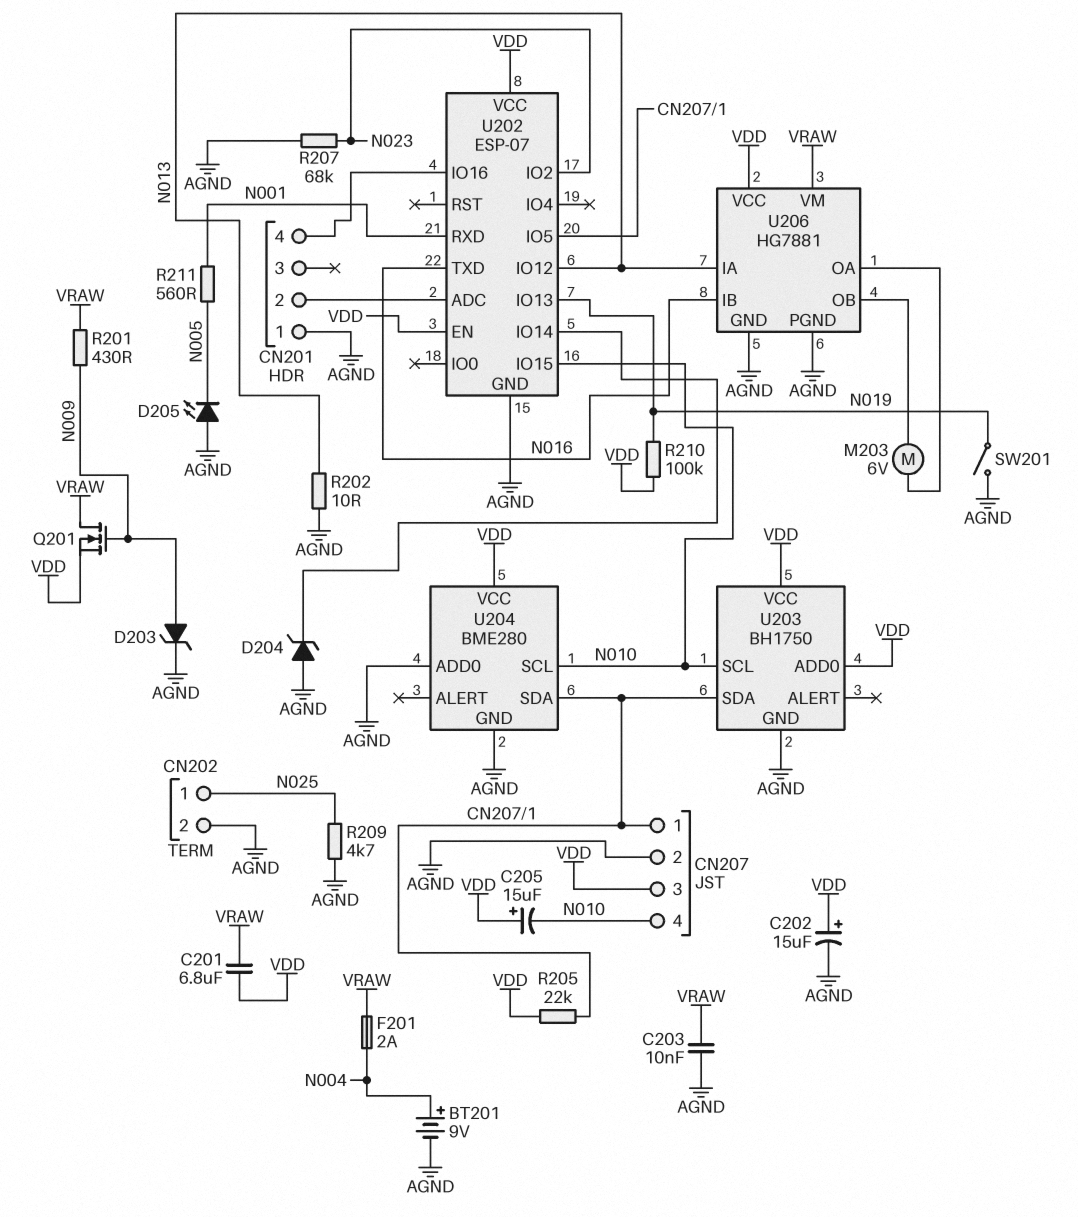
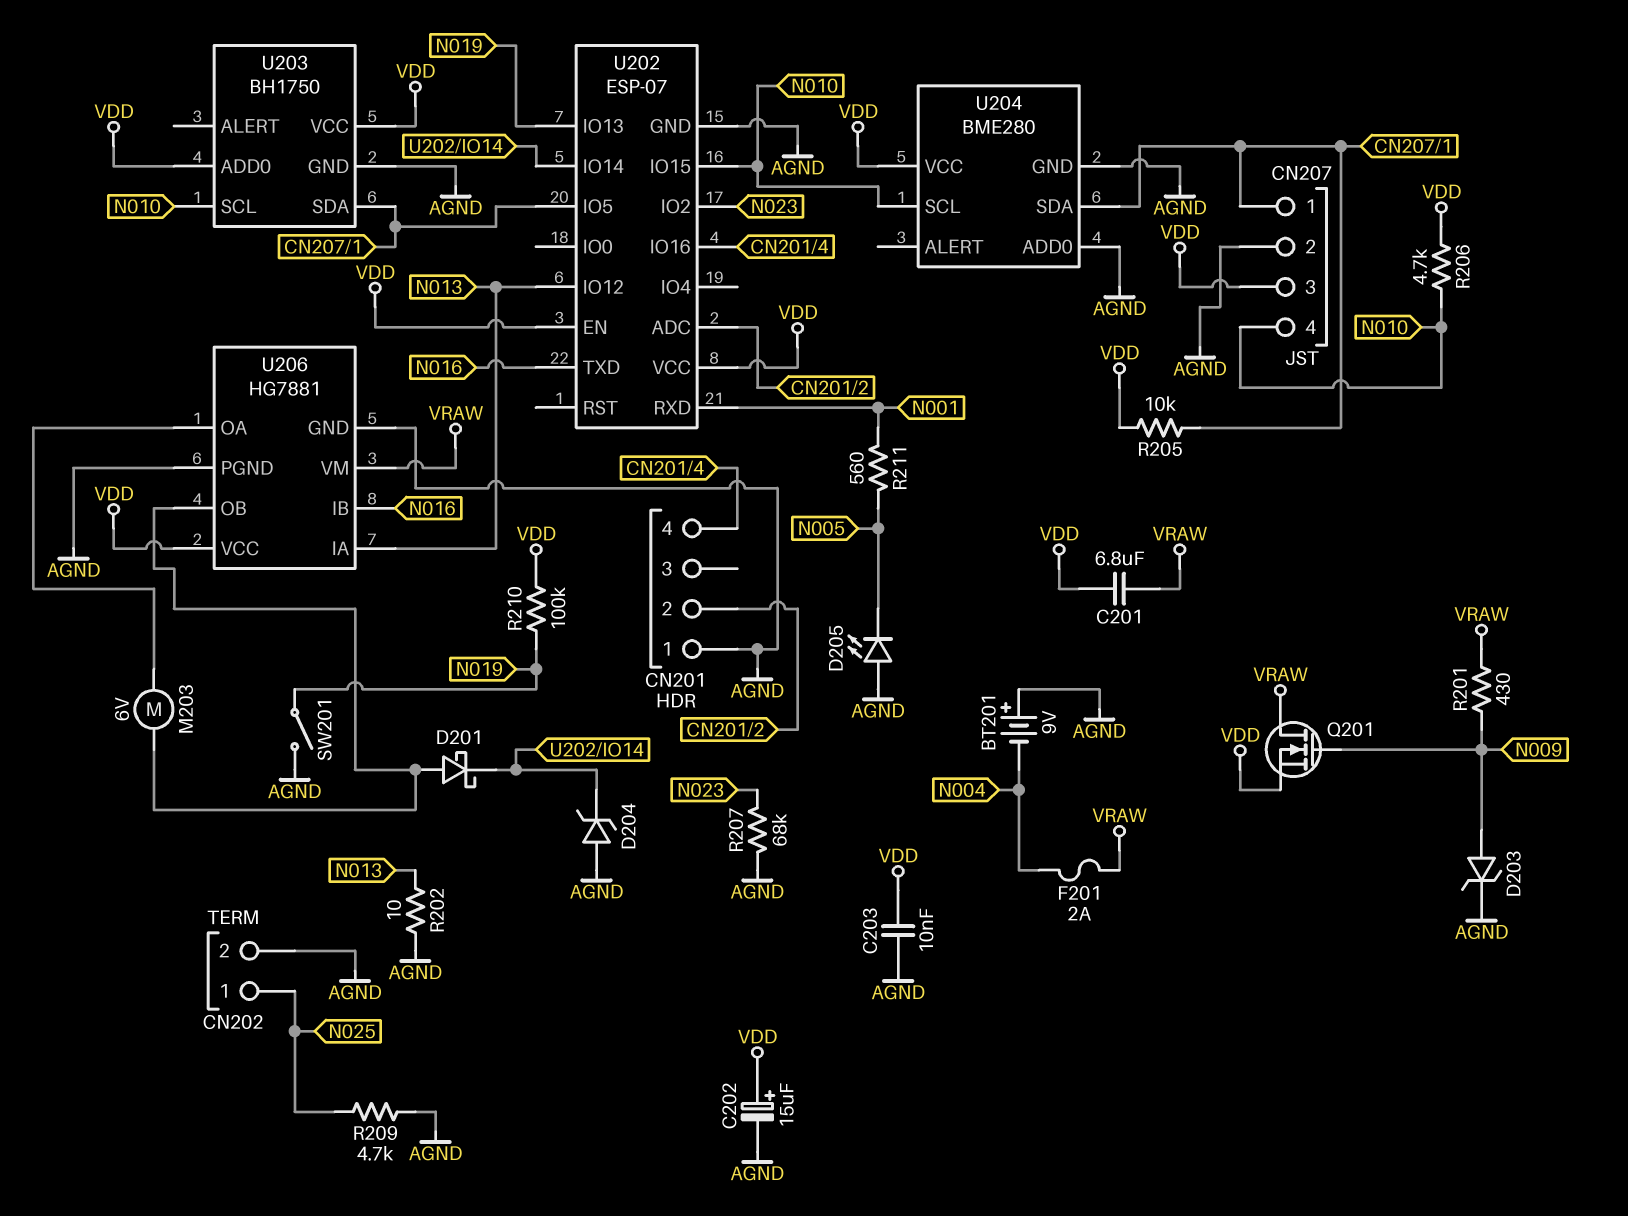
BT201: 9V (plus N004, minus AGND) -> 9V (plus AGND, minus N004)
C203: 10nF (AGND, VRAW) -> 10nF (AGND, VDD)
C205: 15uF (plus VDD, minus N010) -> none
D201: none -> schottky (A U206/OB, K U202/IO14)
R205: 22k (CN207/1, VDD) -> 10k (CN207/1, VDD)
R206: none -> 4.7k (N010, VDD)

